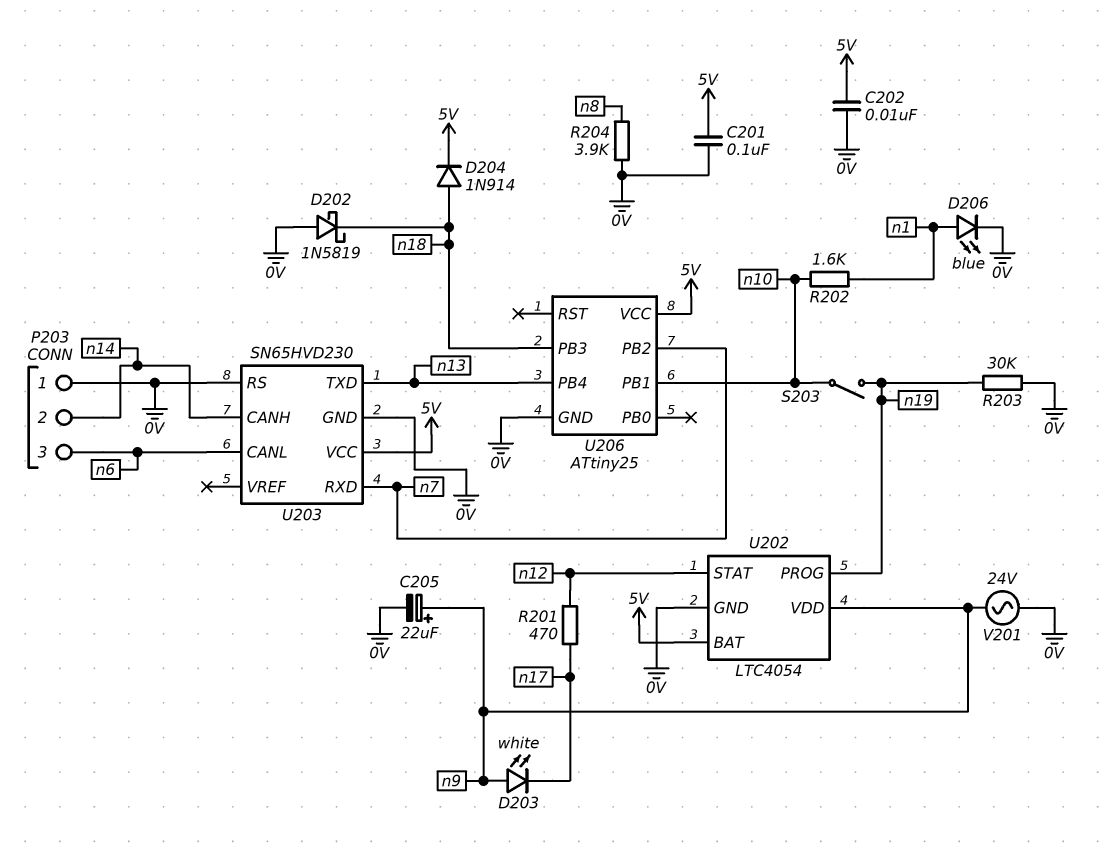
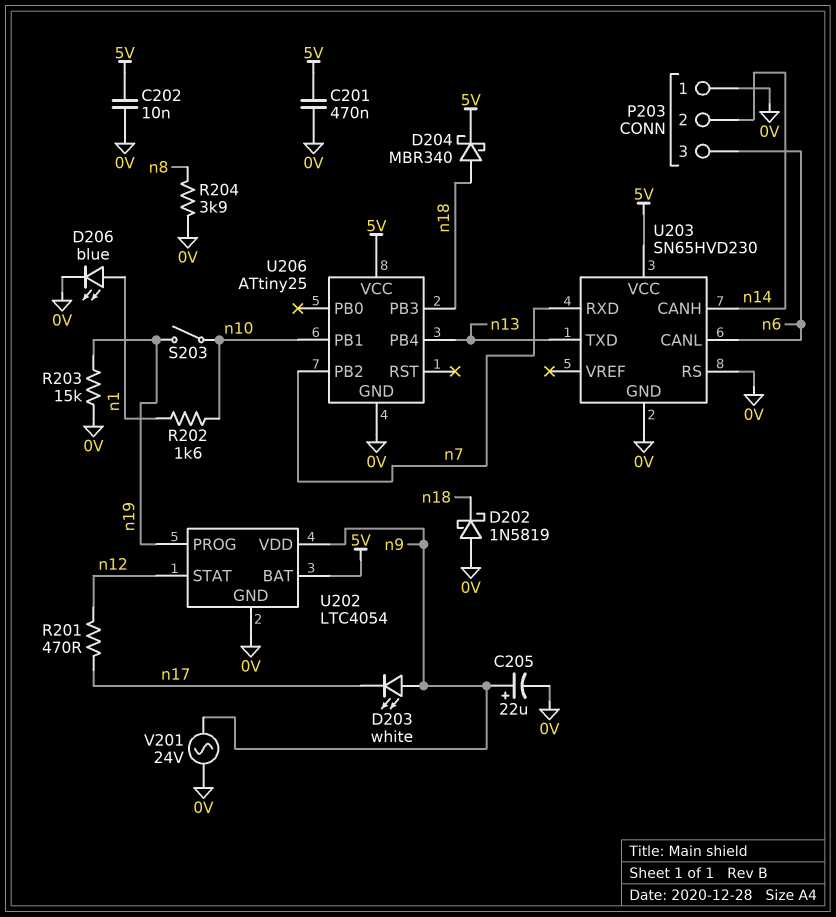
C201: 100nF (0V, 5V) -> 470nF (0V, 5V)
D204: diode 1N914 (A n18, K 5V) -> schottky MBR340 (A n18, K 5V)
R203: 30k (0V, n19) -> 15k (0V, n19)

